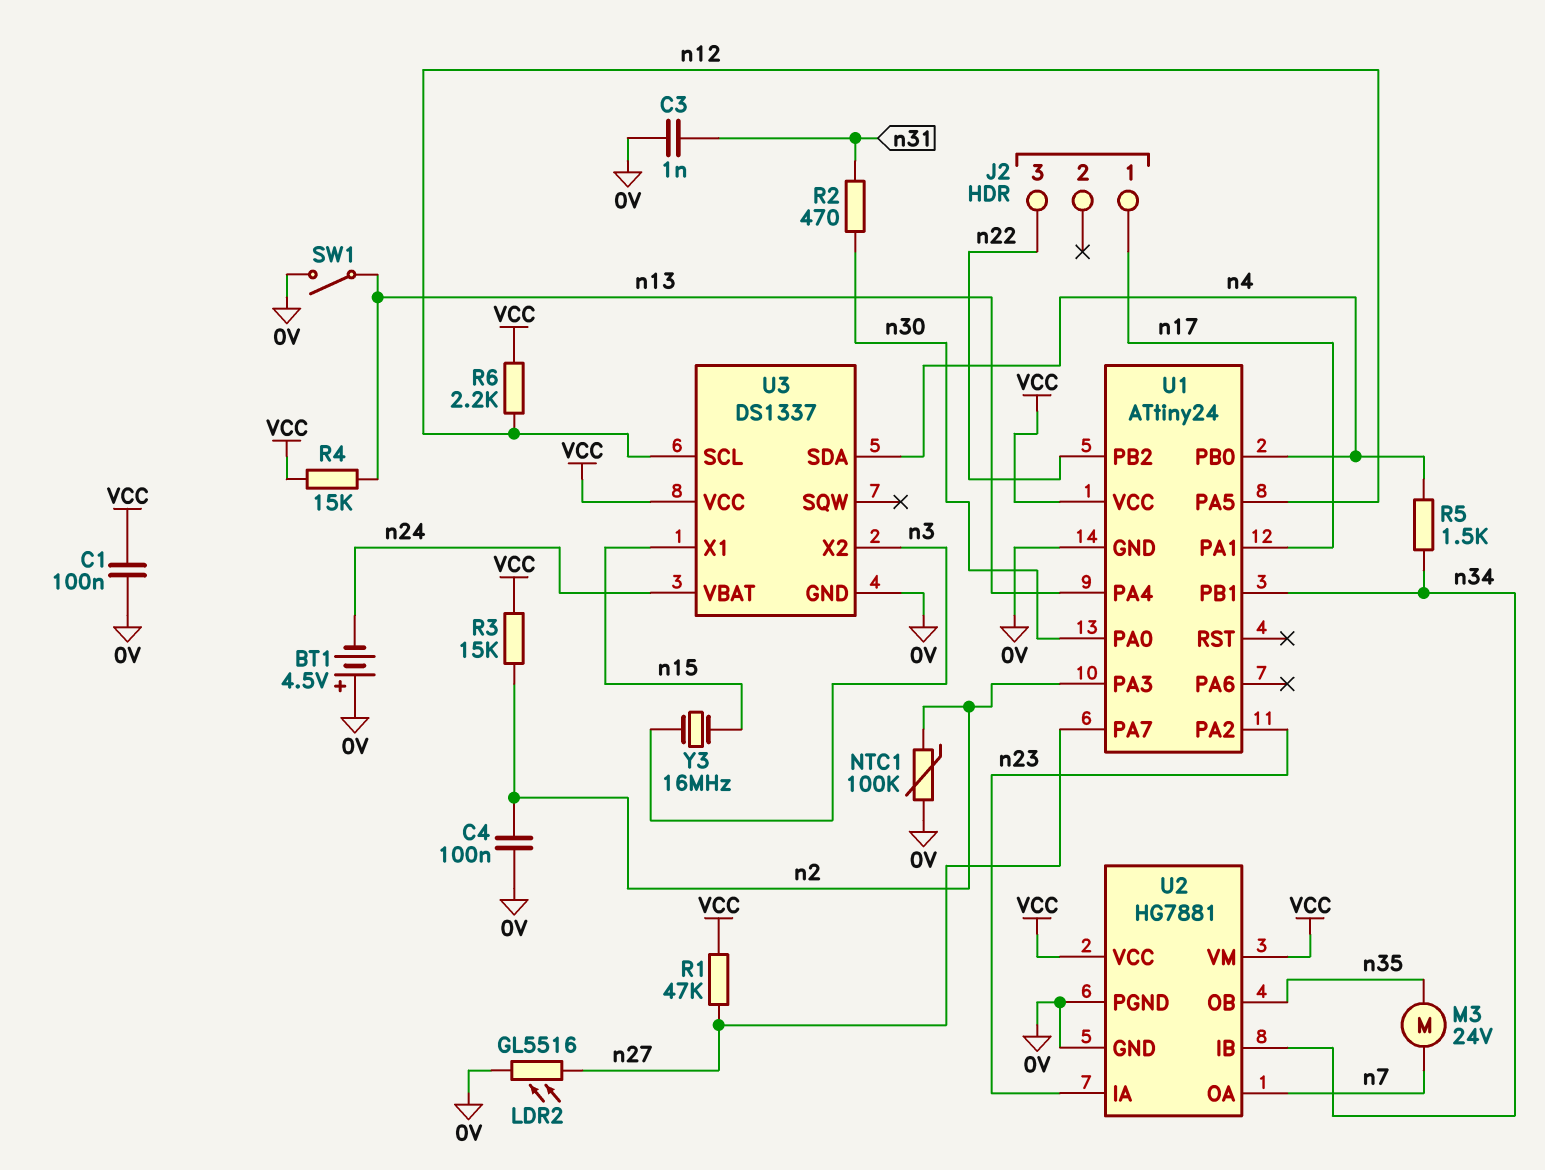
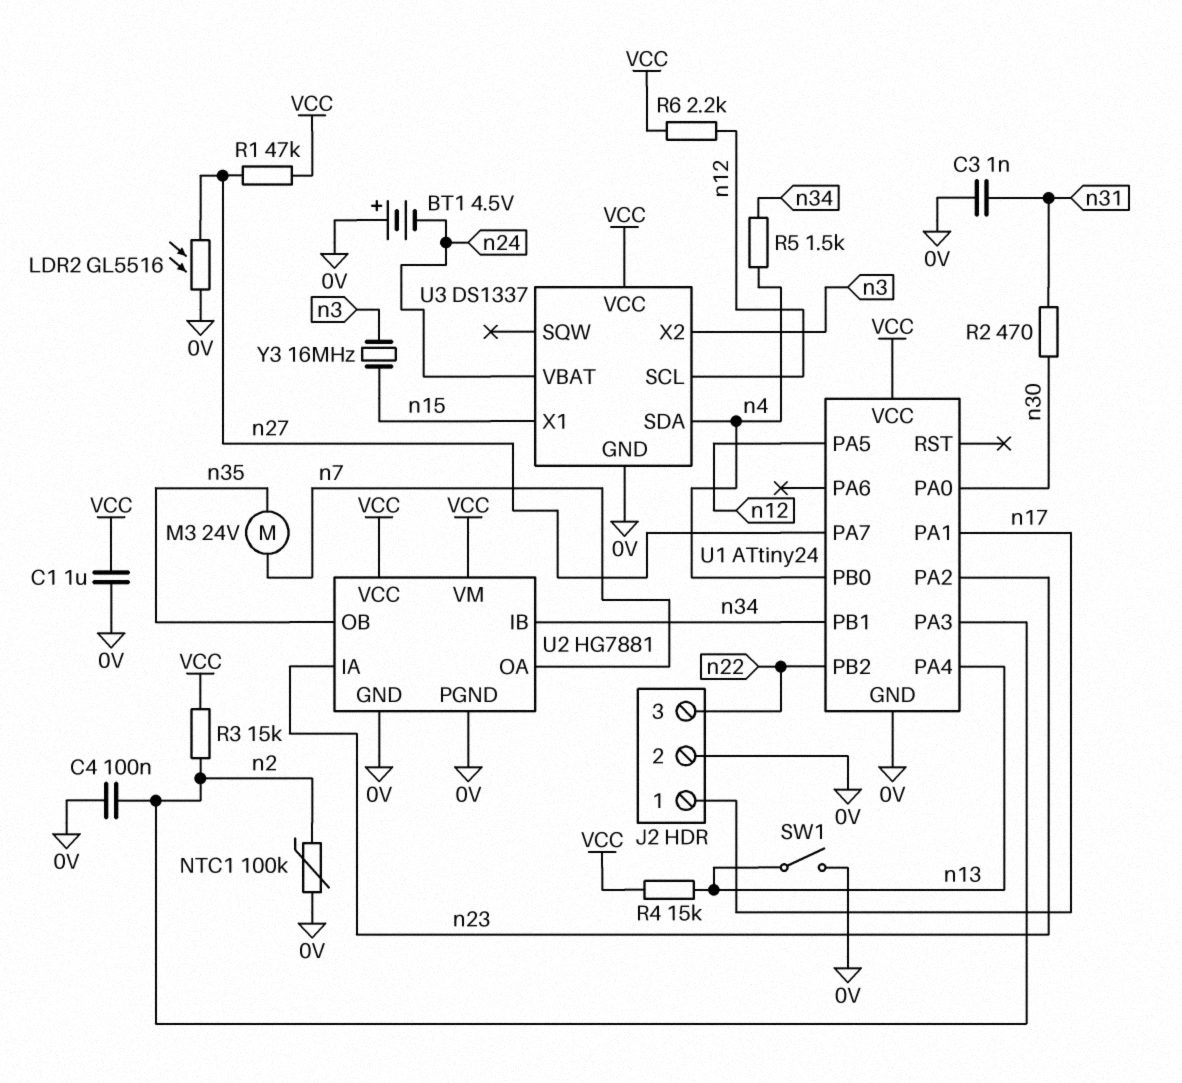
C1: 100nF (0V, VCC) -> 1uF (0V, VCC)
J2 pin 2: none -> 0V

